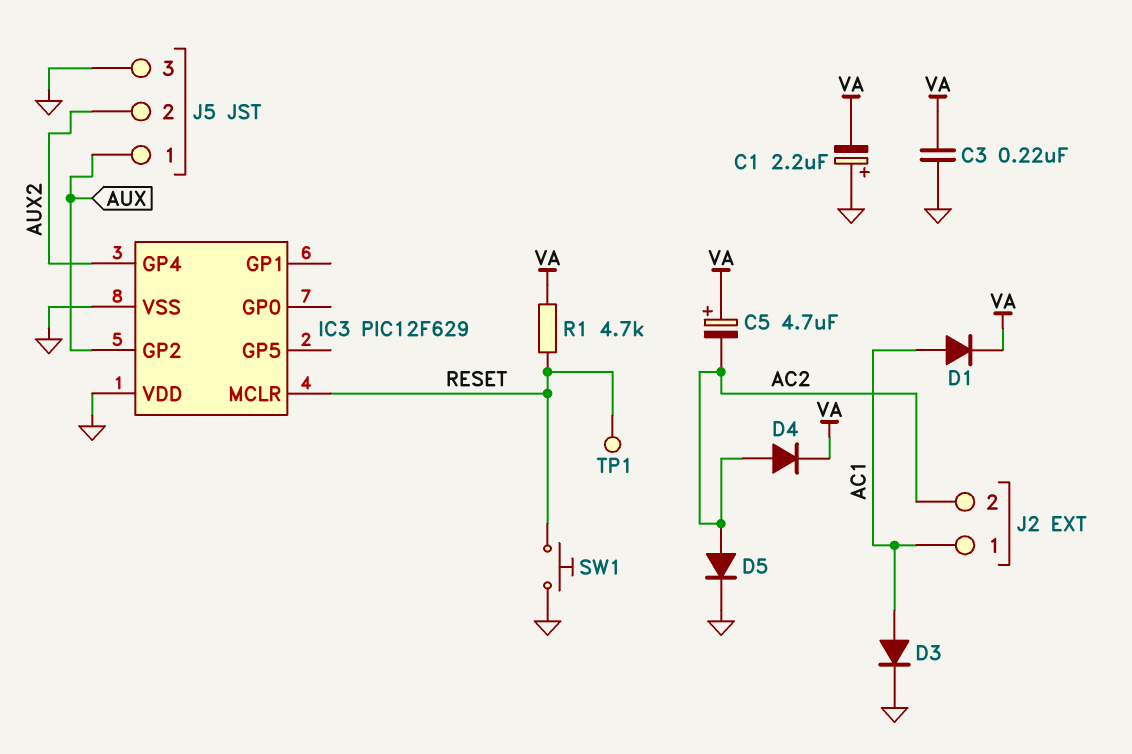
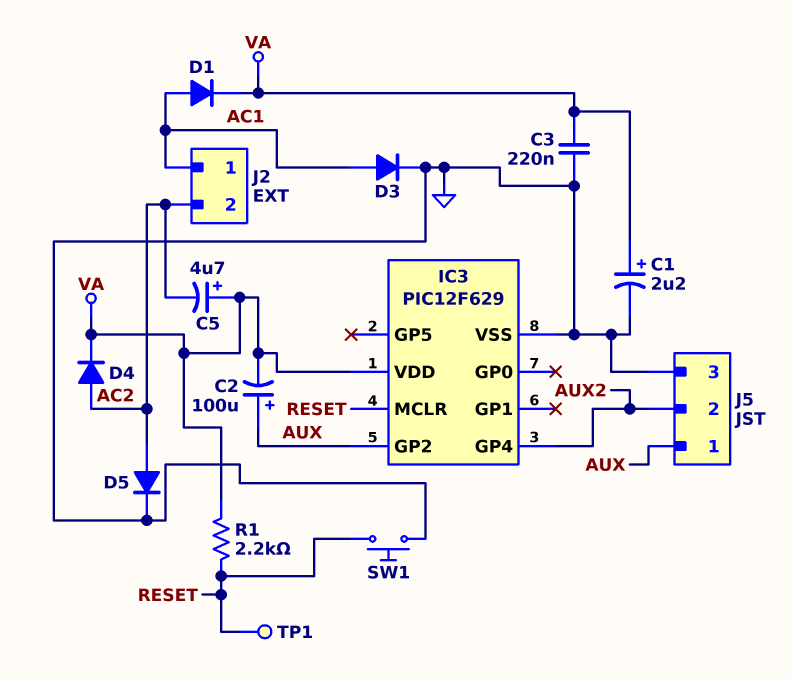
C1: 2.2uF (plus GND, minus VA) -> 2.2uF (plus VA, minus GND)
C2: none -> 100uF (plus AUX, minus VA)
IC3 pin VDD: GND -> VA
R1: 4.7k (RESET, VA) -> 2.2k (RESET, VA)

